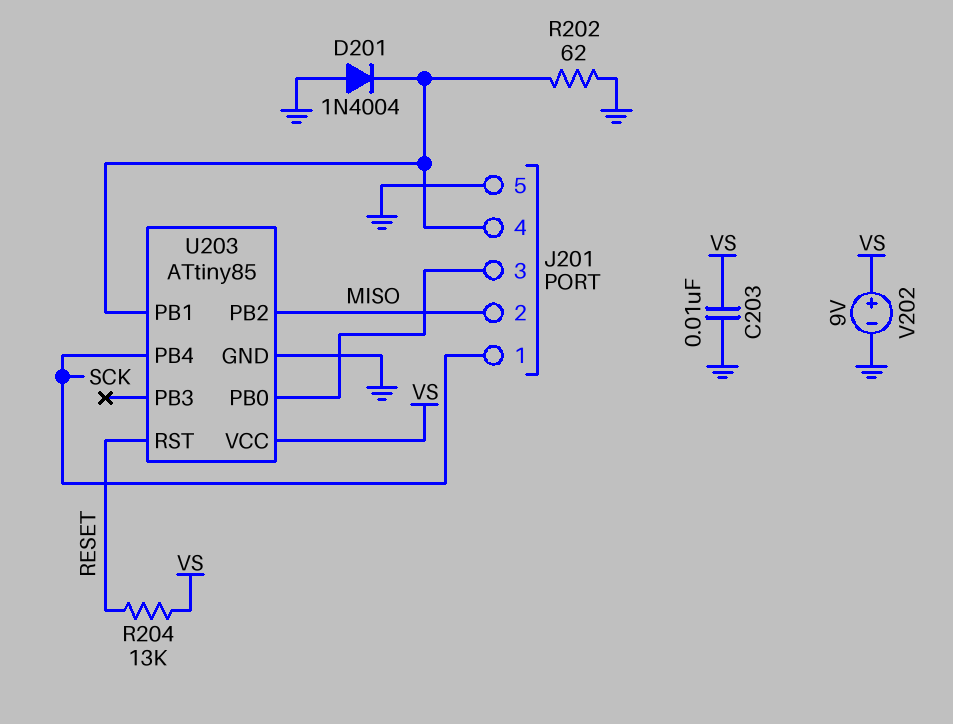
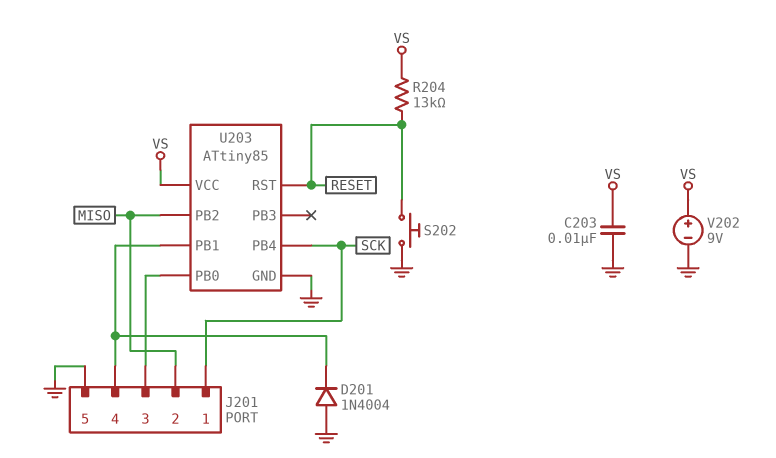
R202: 62 (GND, J201/4) -> none
S202: none -> button (GND, RESET)

